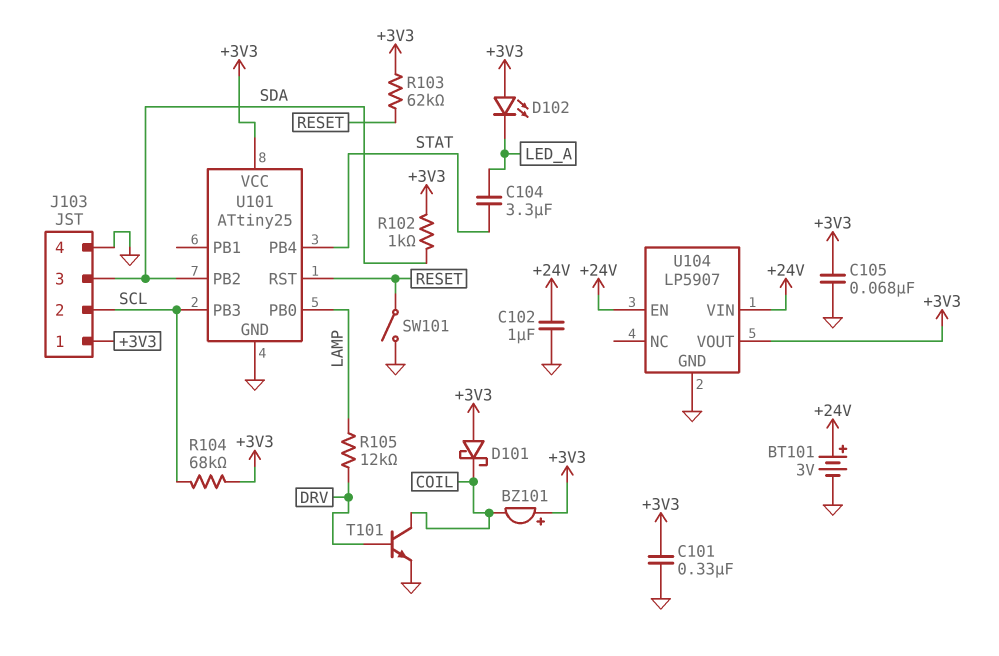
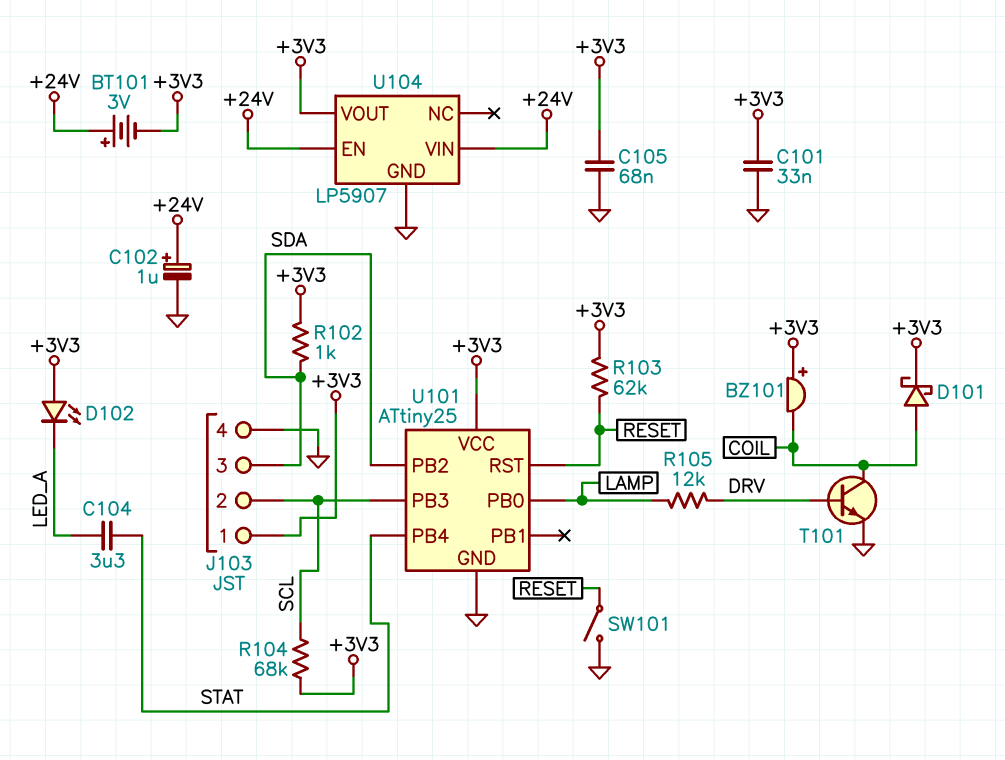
BT101: 3V (plus +24V, minus GND) -> 3V (plus +24V, minus +3V3)
C101: 330nF (+3V3, GND) -> 33nF (+3V3, GND)
C102: 1uF (+24V, GND) -> 1uF (plus +24V, minus GND)
D101: schottky (A +3V3, K COIL) -> schottky (A COIL, K +3V3)

